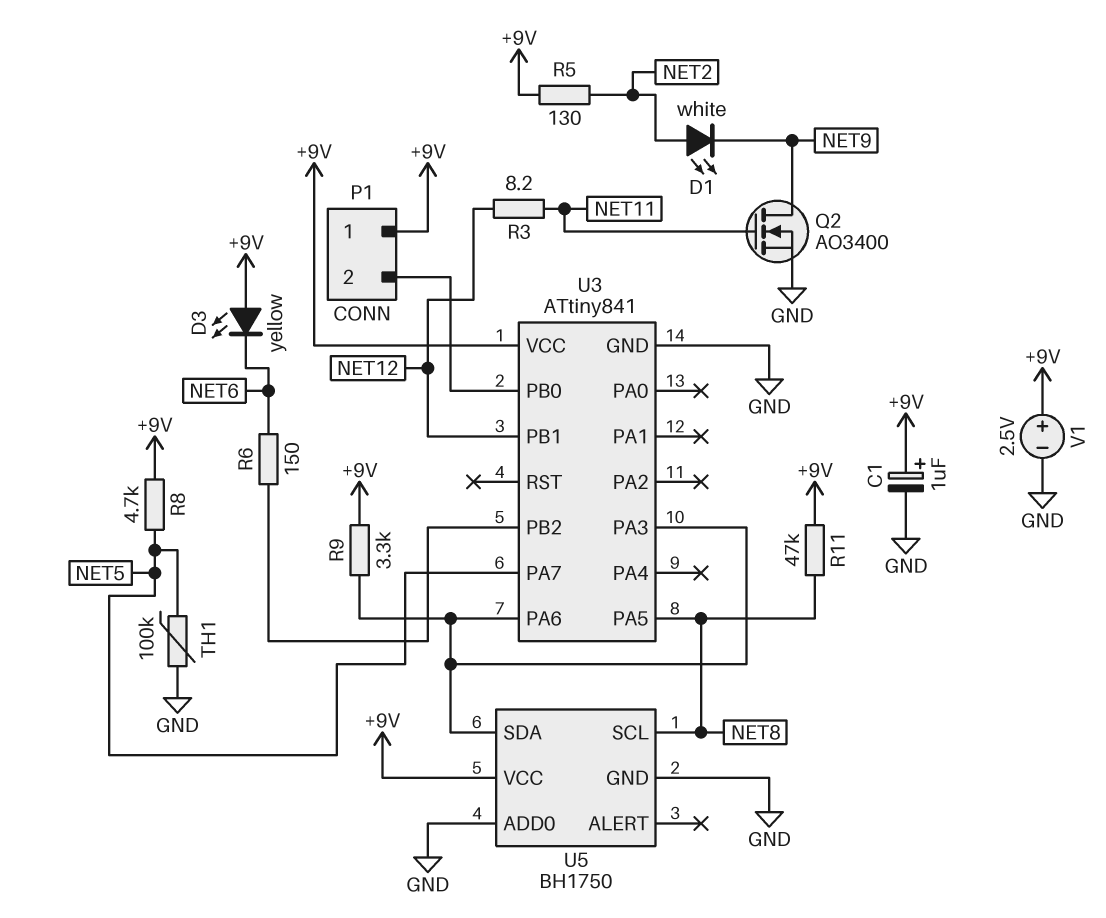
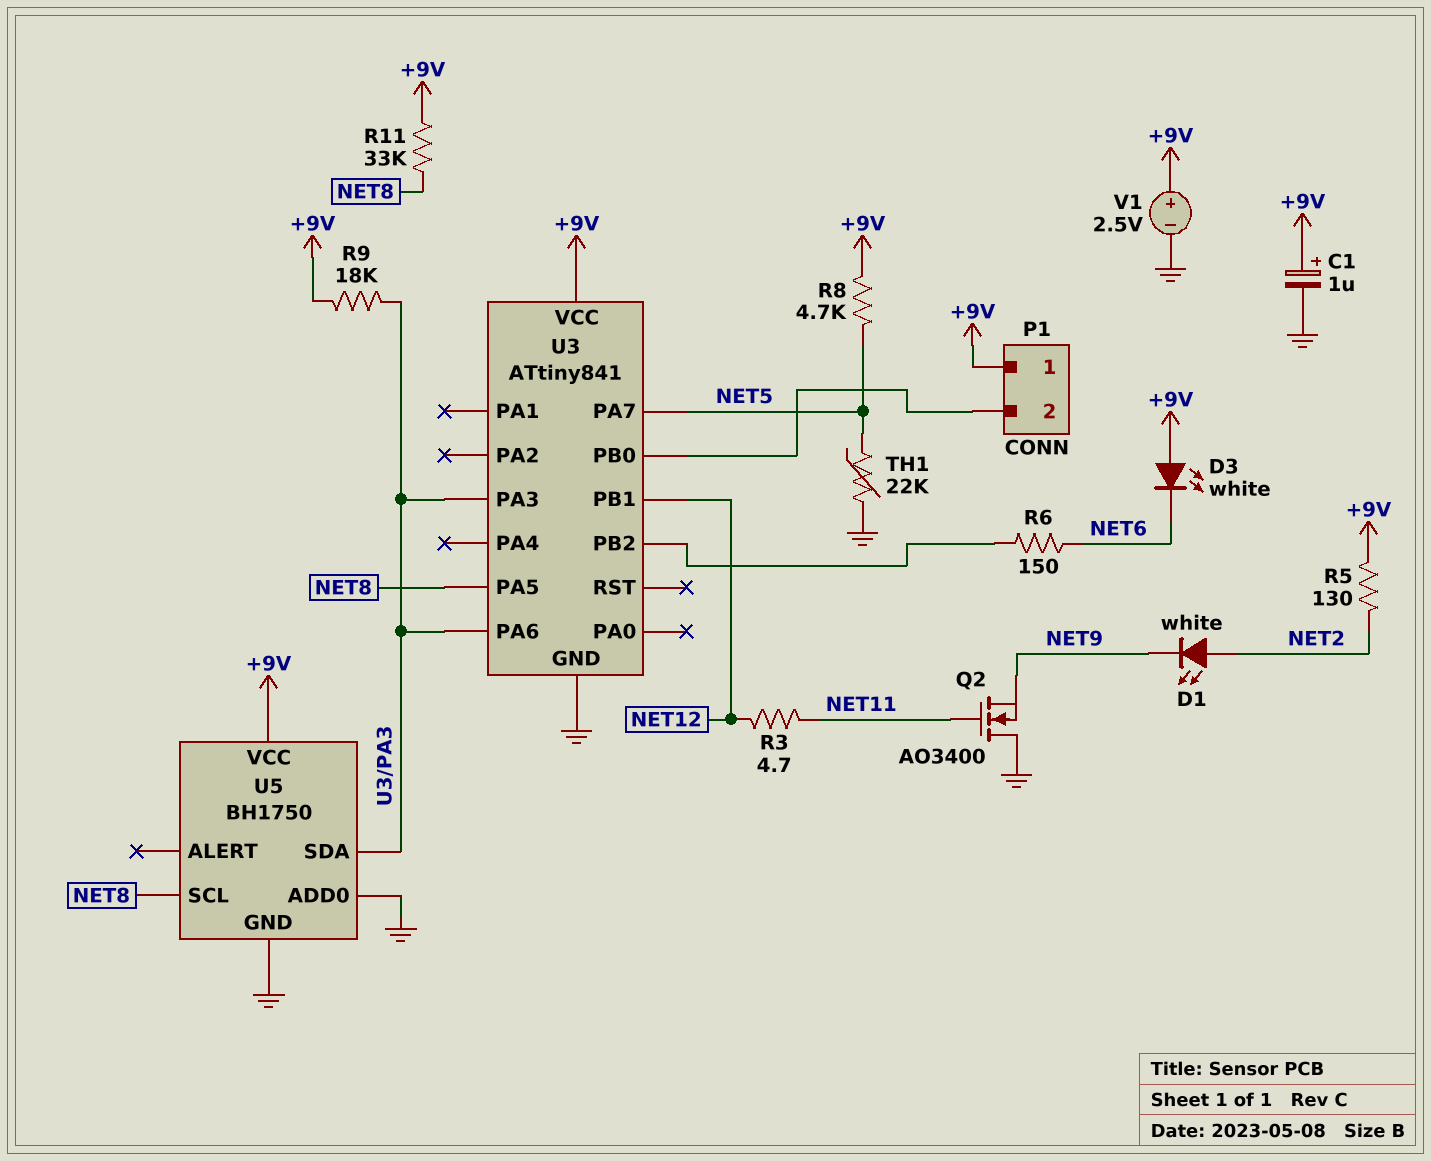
D3: LED yellow (A +9V, K NET6) -> LED white (A +9V, K NET6)
Q2: NMOS AO3400 (G NET11, D NET9, S GND) -> NMOS AO3400 (G NET11, D GND, S NET9)
R3: 8.2 (NET11, NET12) -> 4.7 (NET11, NET12)
R9: 3.3k (+9V, U3/PA3) -> 18k (+9V, U3/PA3)
R11: 47k (+9V, NET8) -> 33k (+9V, NET8)
TH1: 100k (GND, NET5) -> 22k (GND, NET5)

